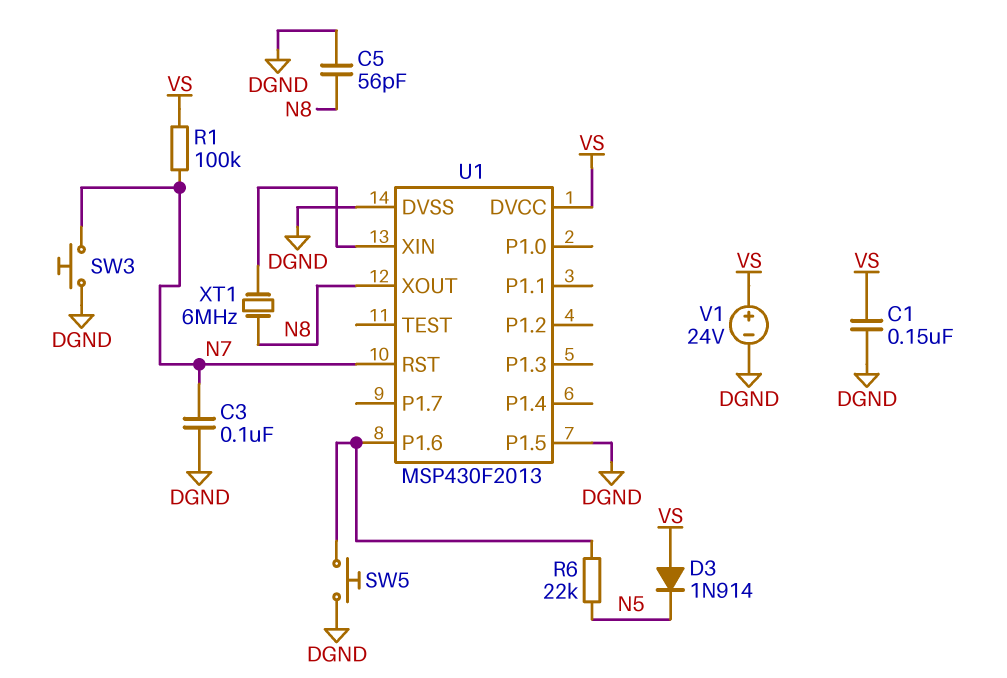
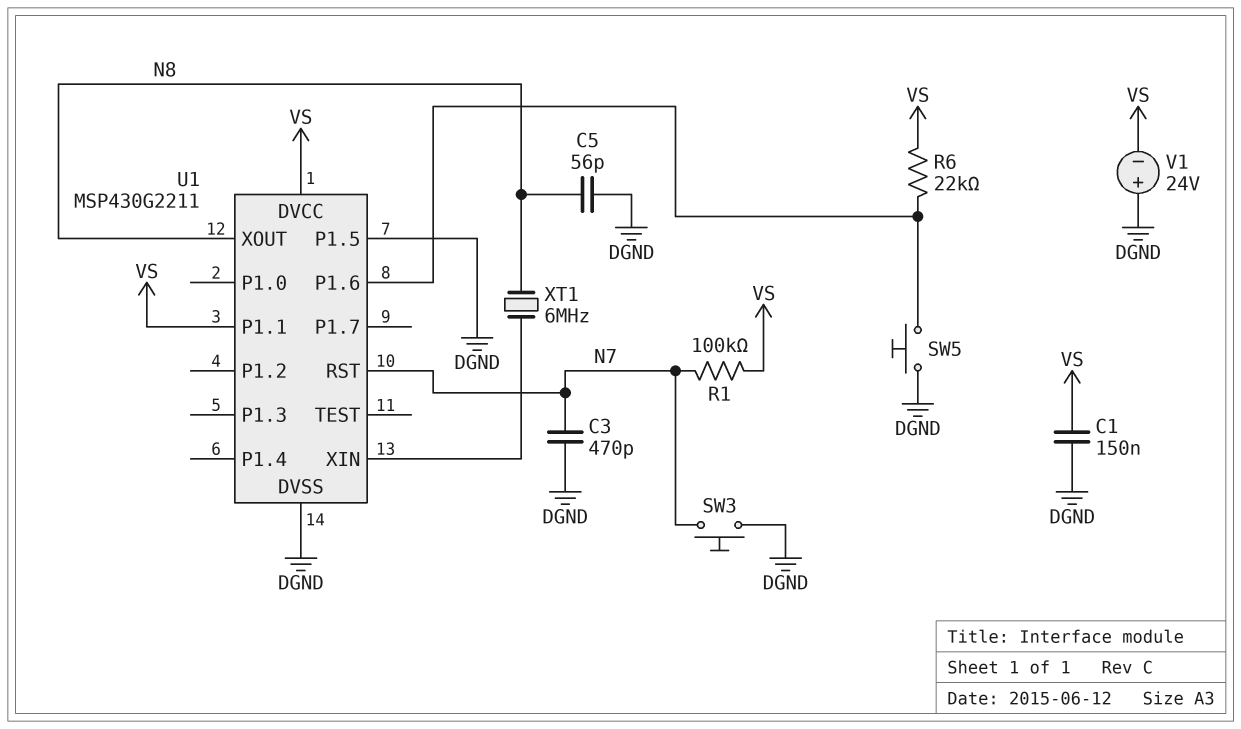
C3: 100nF (DGND, N7) -> 470pF (DGND, N7)
D3: diode 1N914 (A VS, K N5) -> none
R6: 22k (N5, U1/P1.6) -> 22k (U1/P1.6, VS)
U1: MSP430F2013 -> MSP430G2211
U1 pin P1.1: none -> VS
V1: 24V (plus VS, minus DGND) -> 24V (plus DGND, minus VS)

